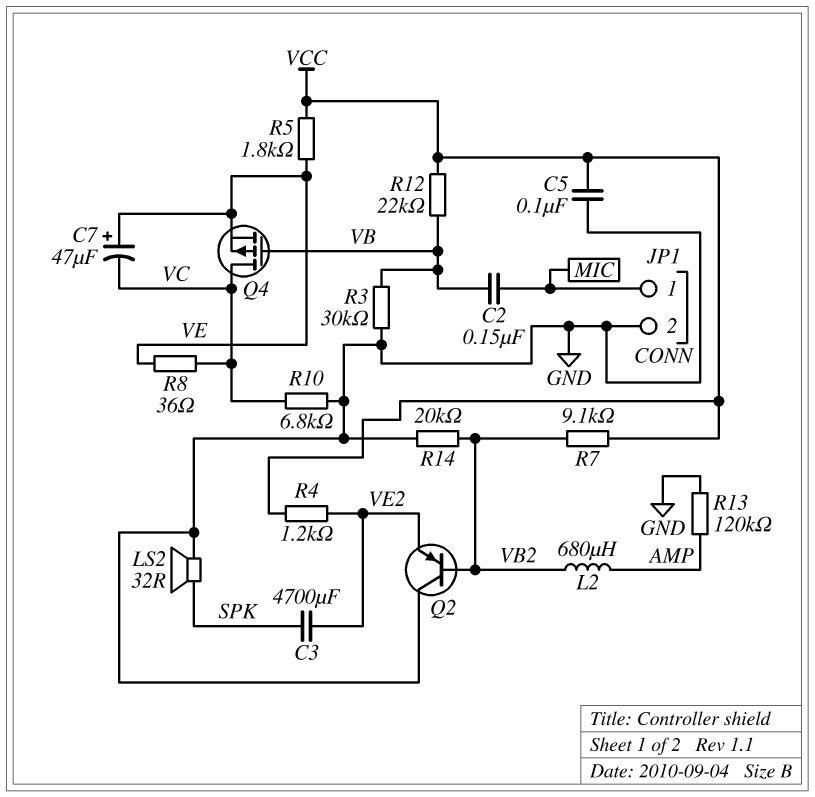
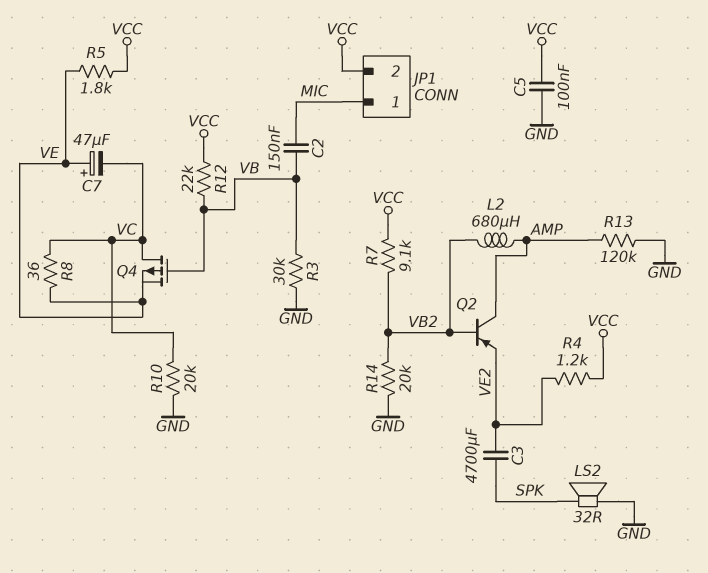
JP1 pin 2: GND -> VCC
Q2: PNP (B VB2, C GND, E VE2) -> PNP (B VB2, C AMP, E VE2)
R10: 6.8k (GND, VC) -> 20k (GND, VC)

